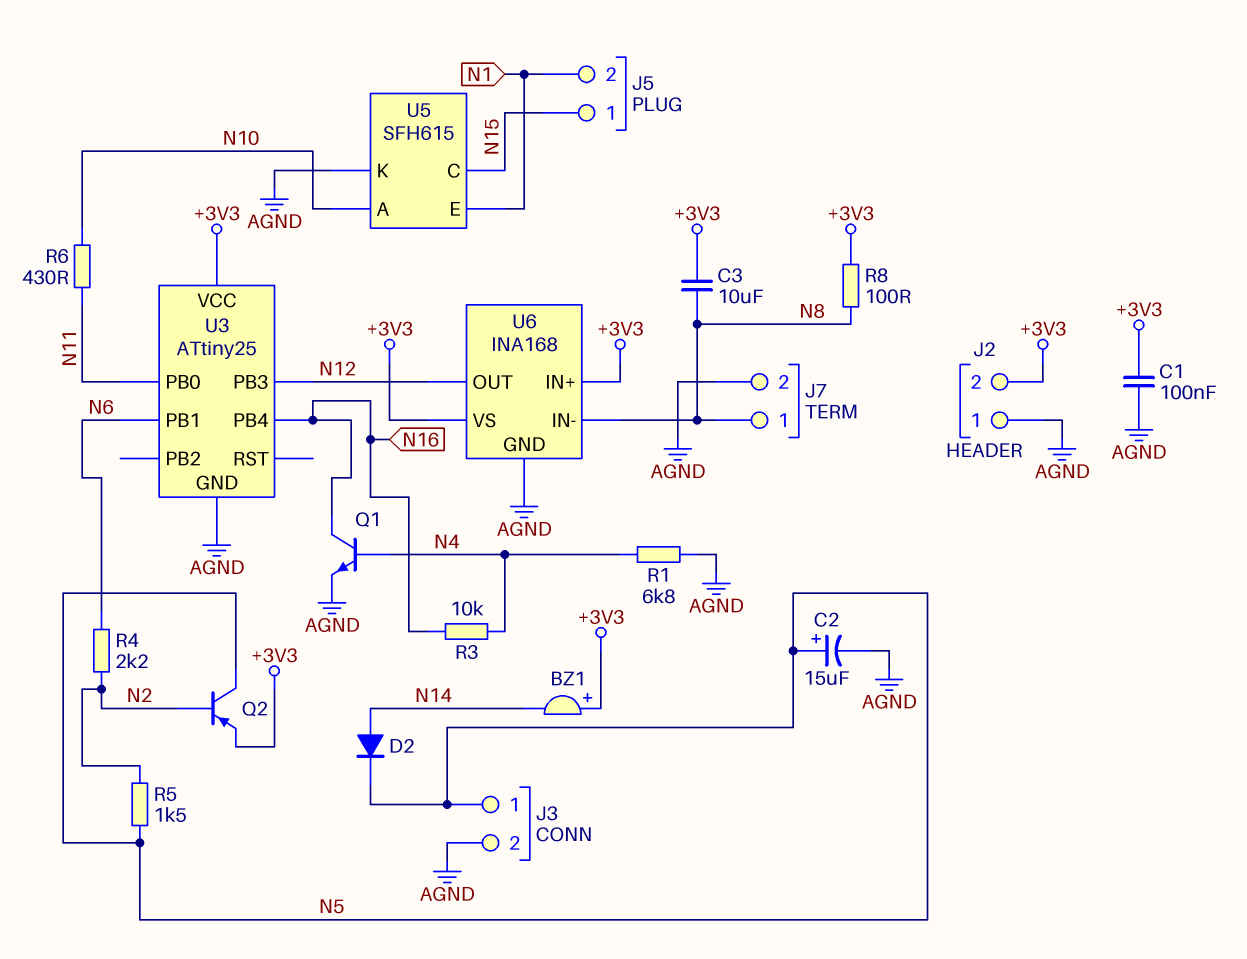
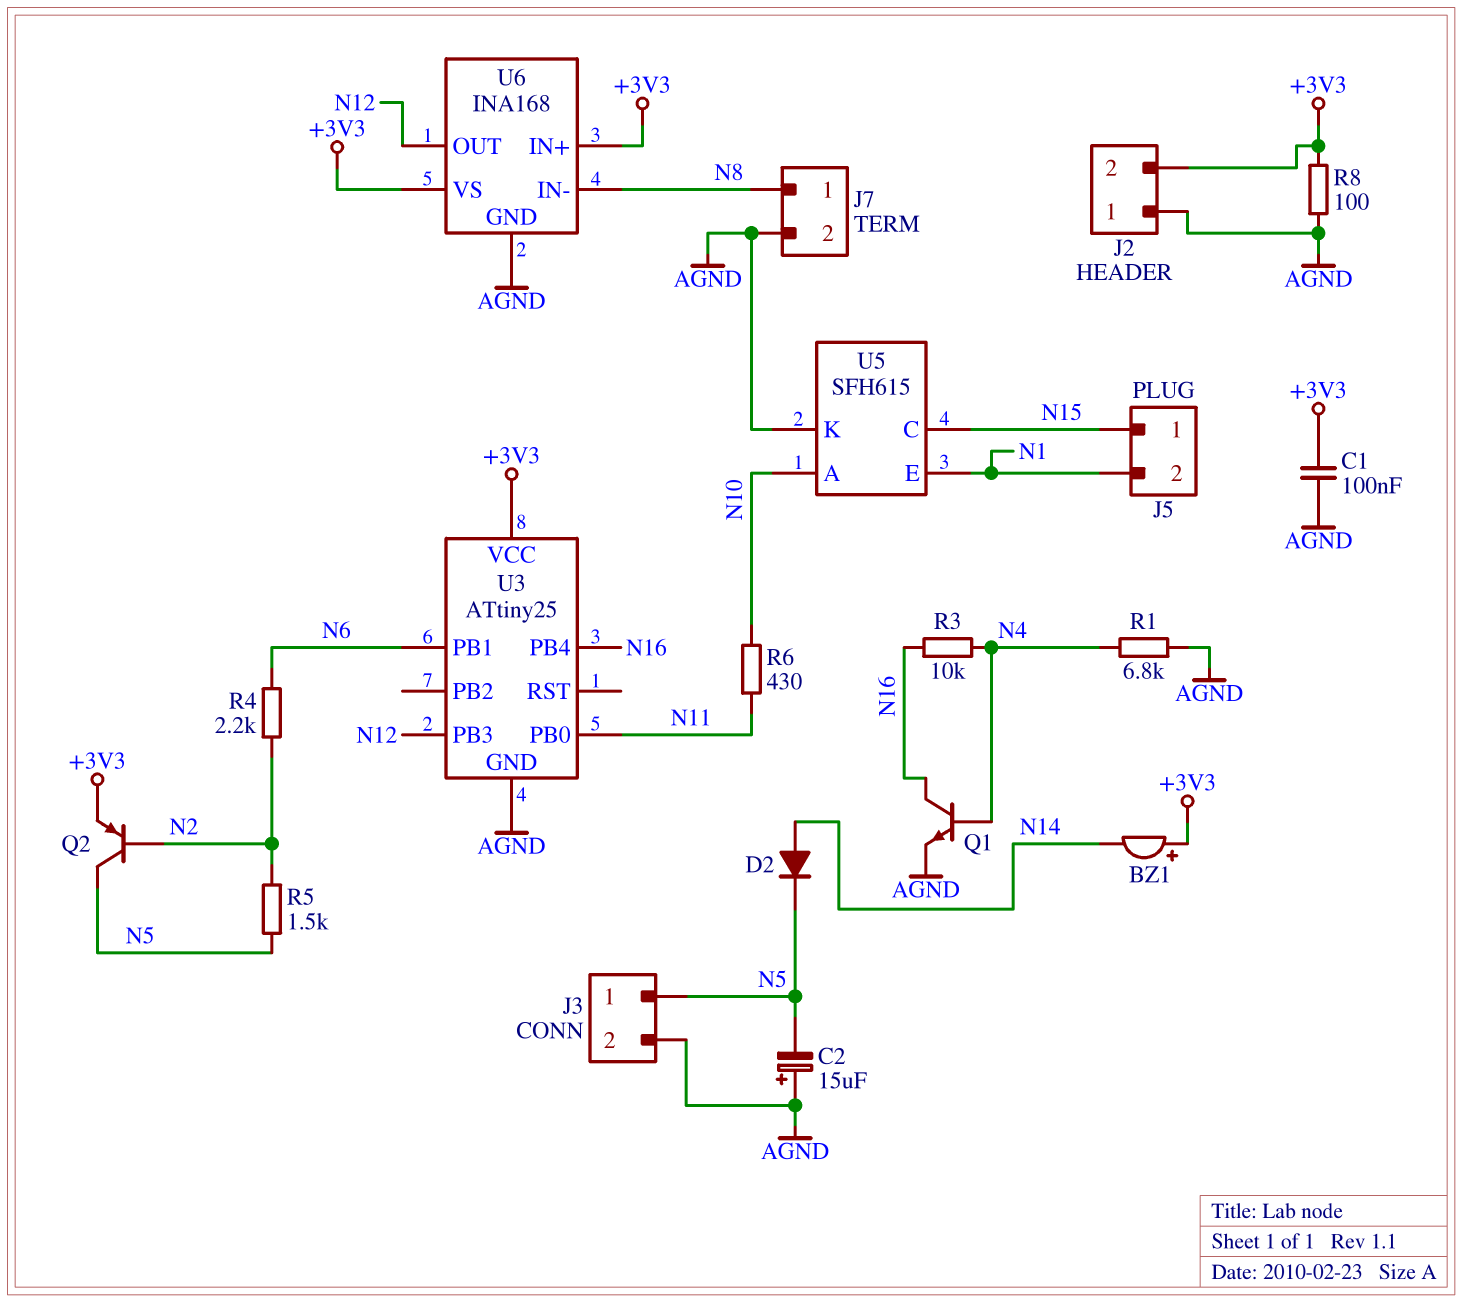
C2: 15uF (plus N5, minus AGND) -> 15uF (plus AGND, minus N5)
C3: 10uF (+3V3, N8) -> none
R8: 100 (+3V3, N8) -> 100 (+3V3, AGND)

